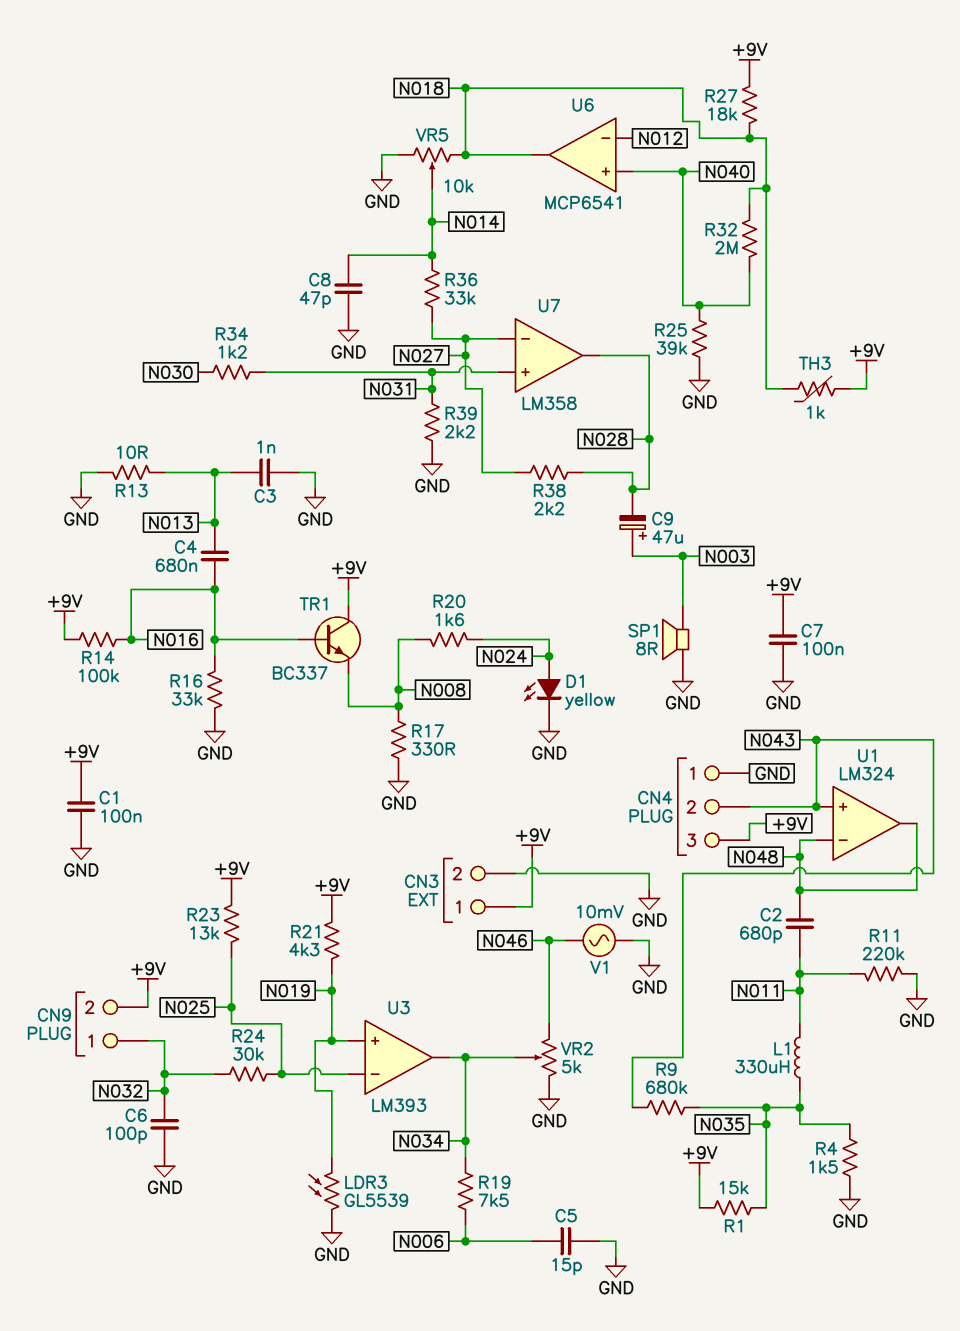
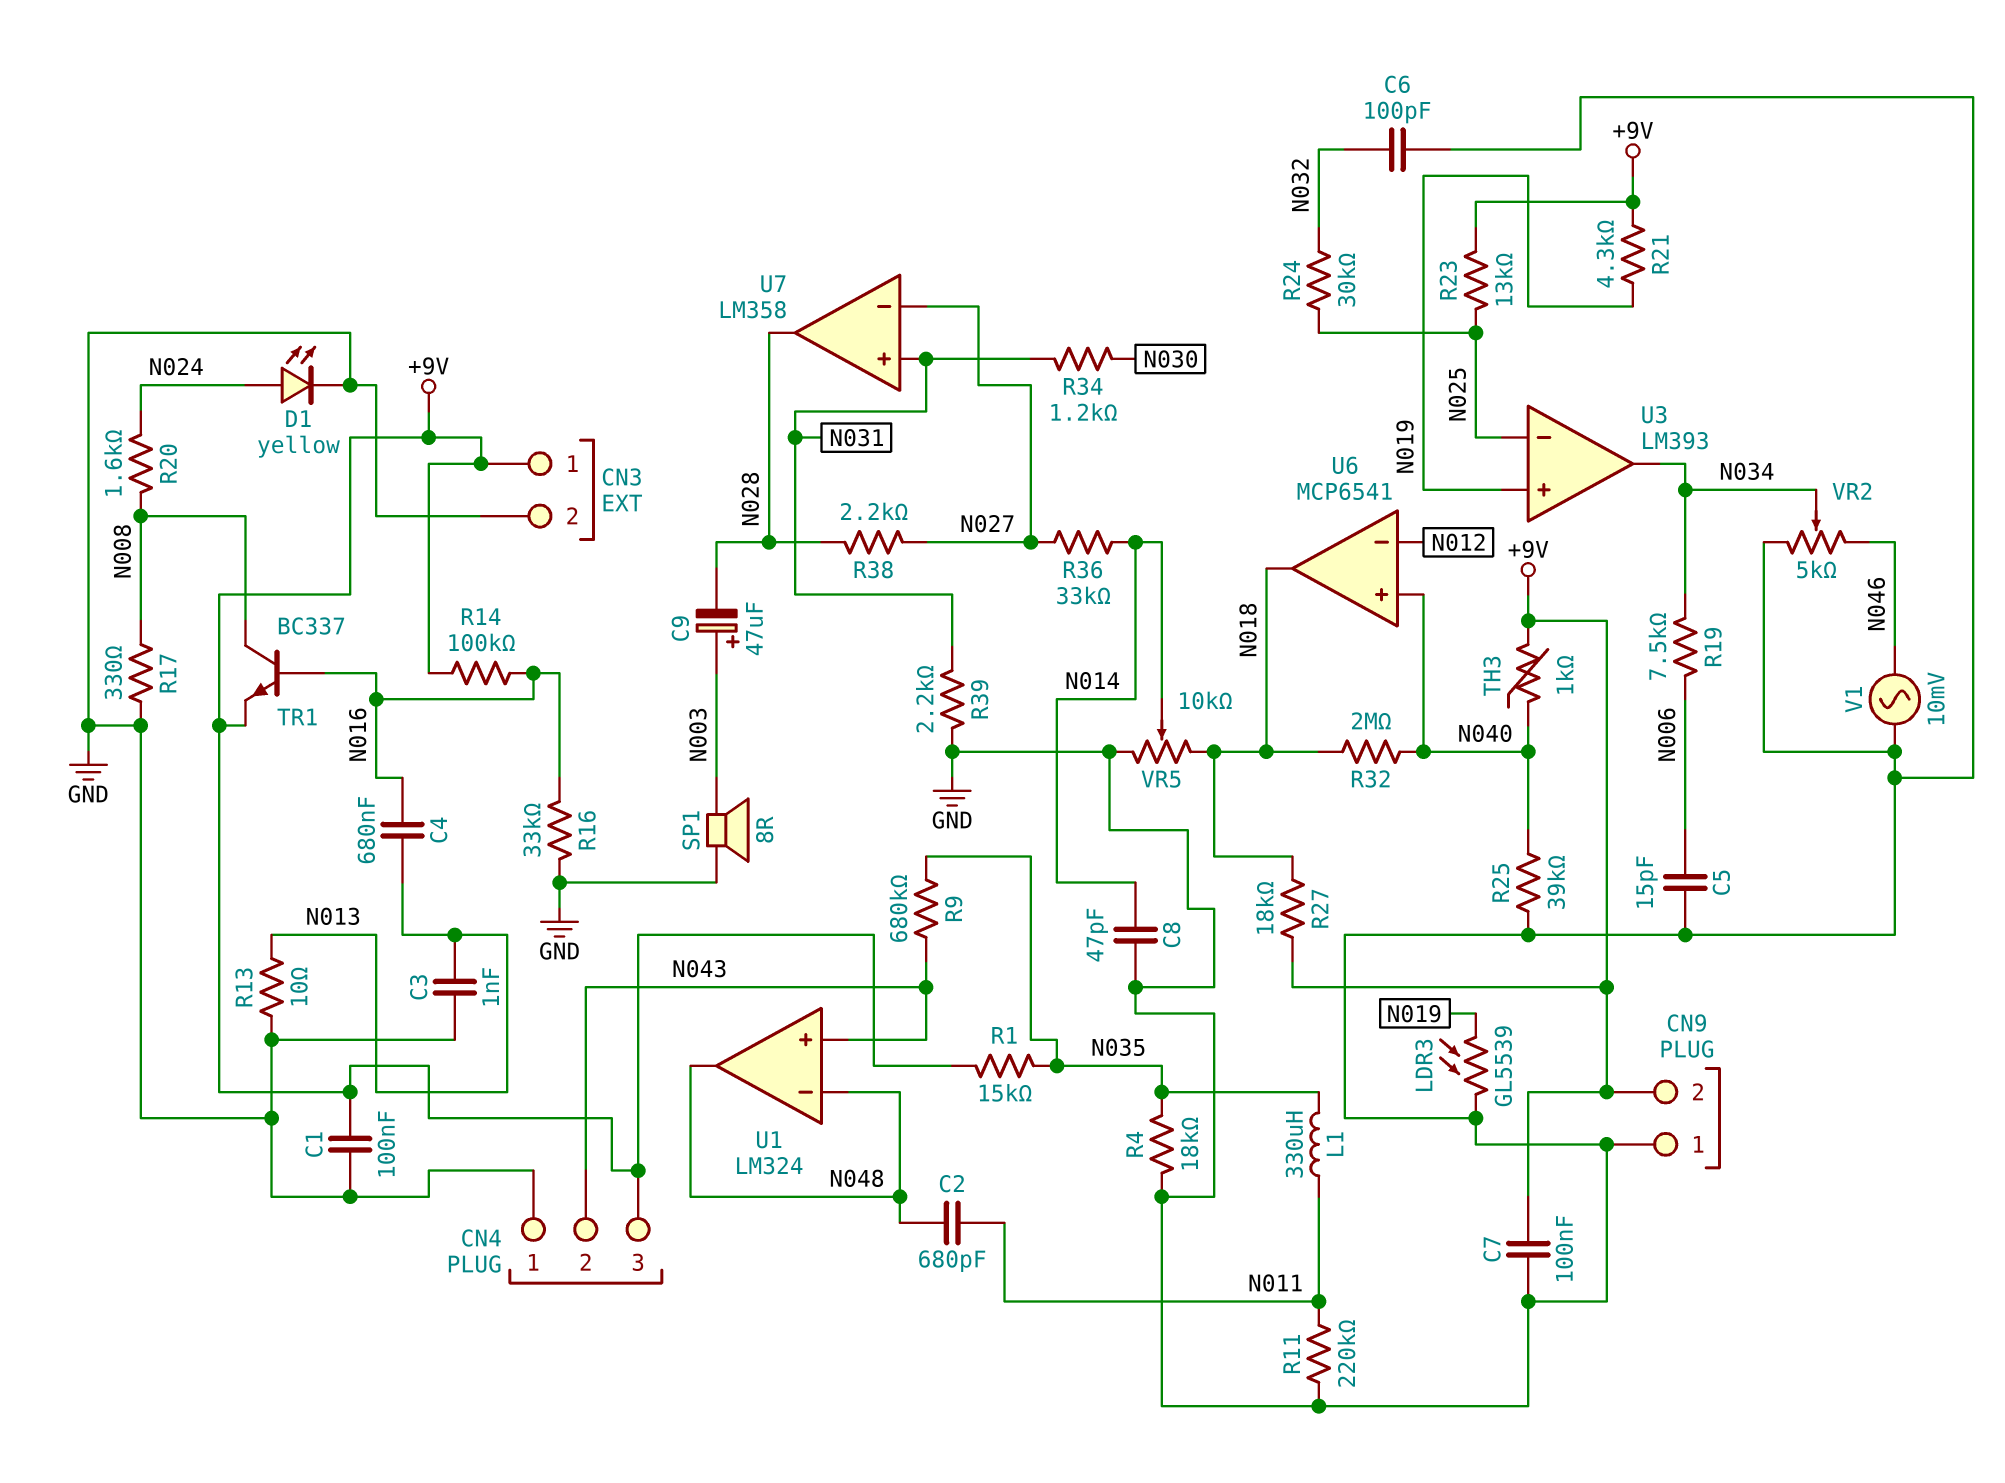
CN9 pin 1: N032 -> GND
R4: 1.5k (GND, N035) -> 18k (GND, N035)
TH3: 1k (+9V, N018) -> 1k (+9V, N040)
TR1: NPN BC337 (B N016, C +9V, E N008) -> NPN BC337 (B N016, C N008, E +9V)

